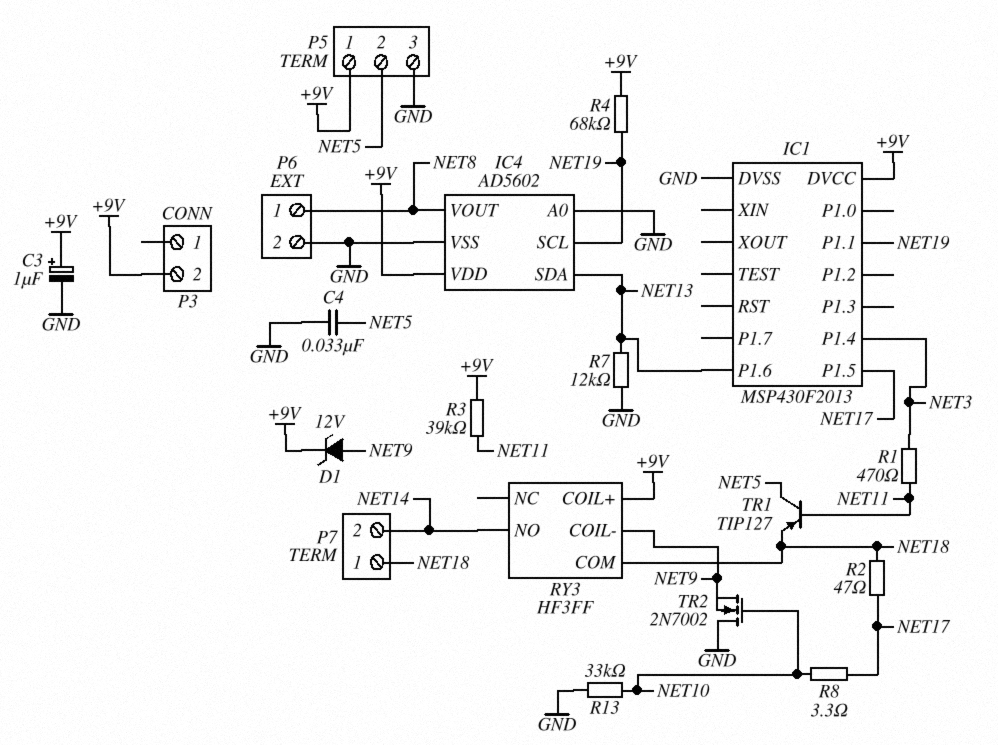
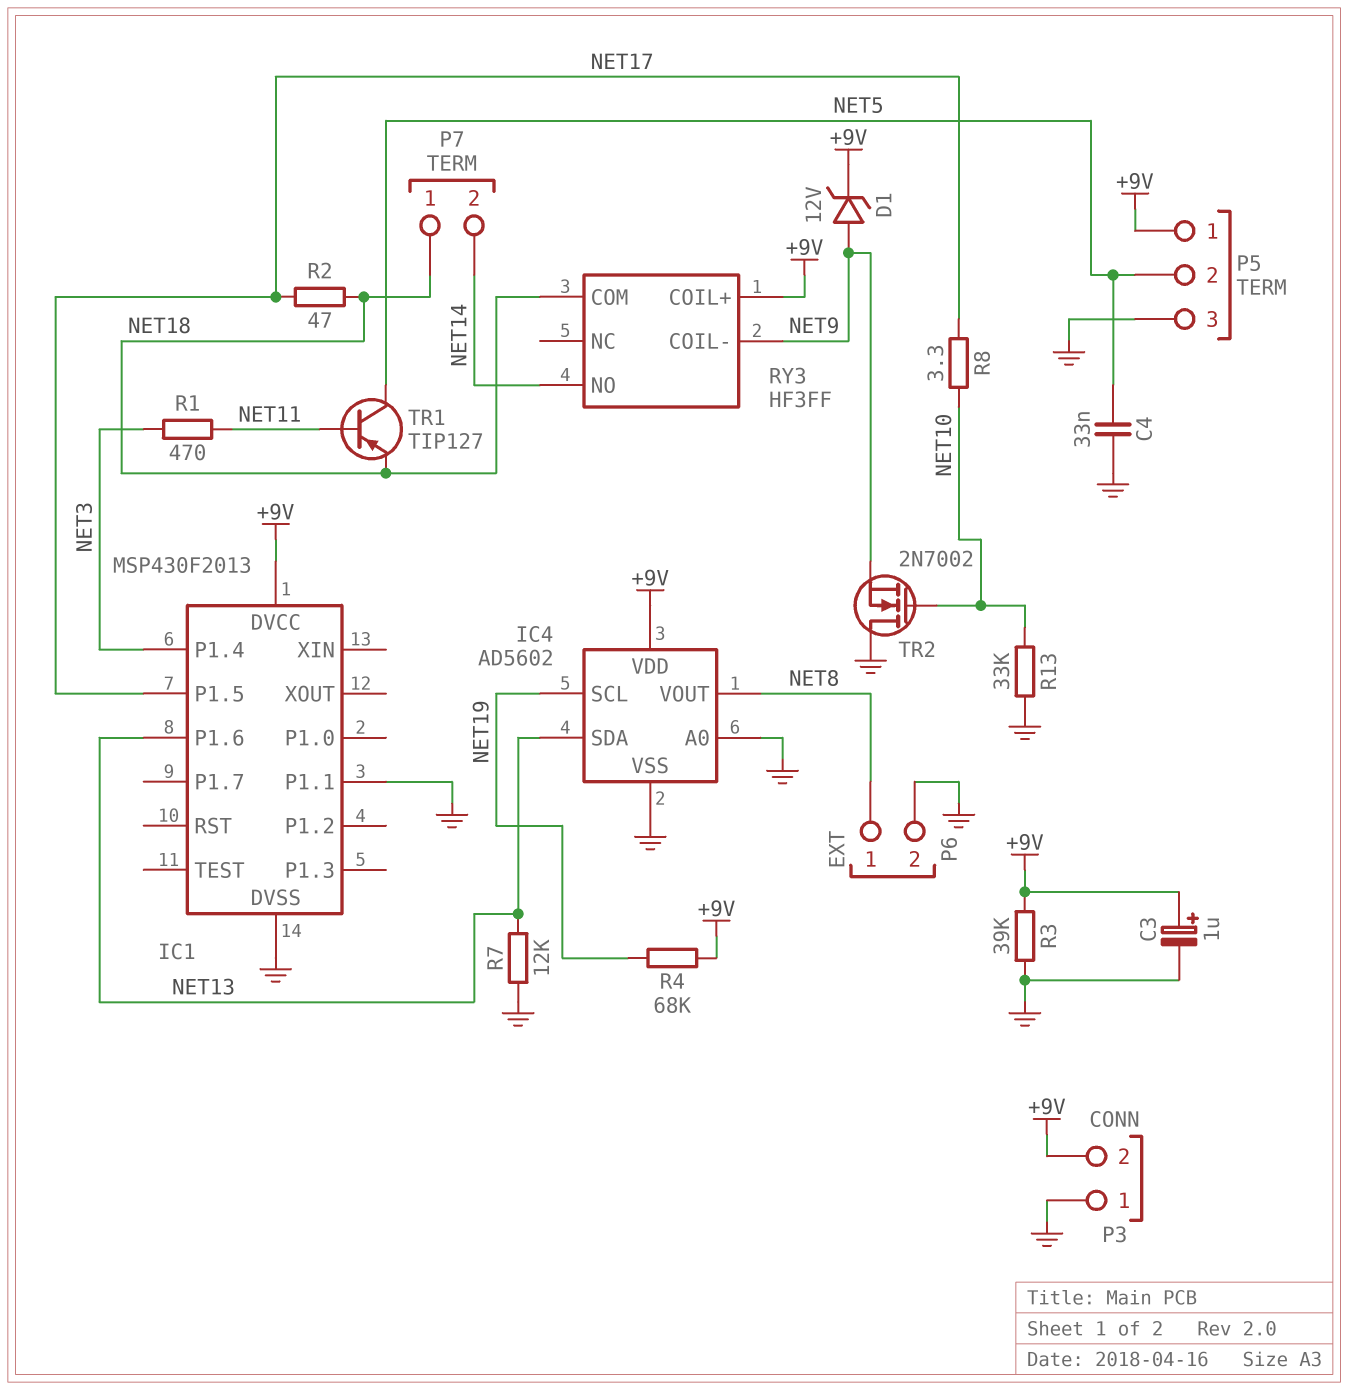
IC1 pin P1.1: NET19 -> GND
P3 pin 1: none -> GND
R3: 39k (+9V, NET11) -> 39k (+9V, GND)

